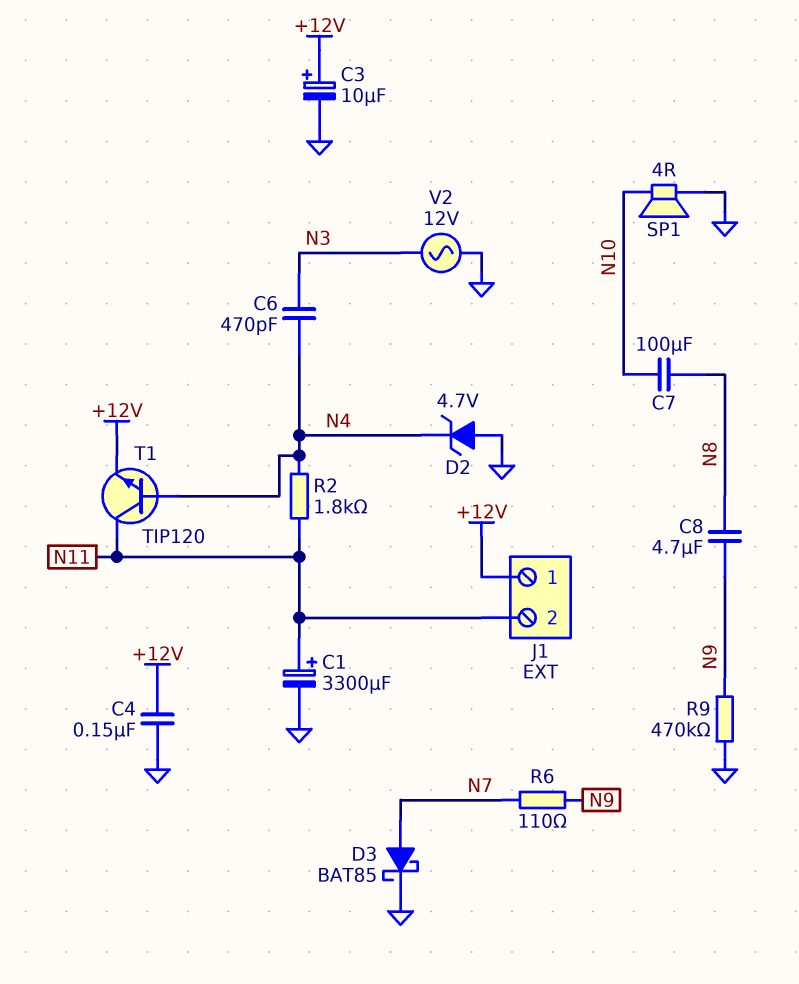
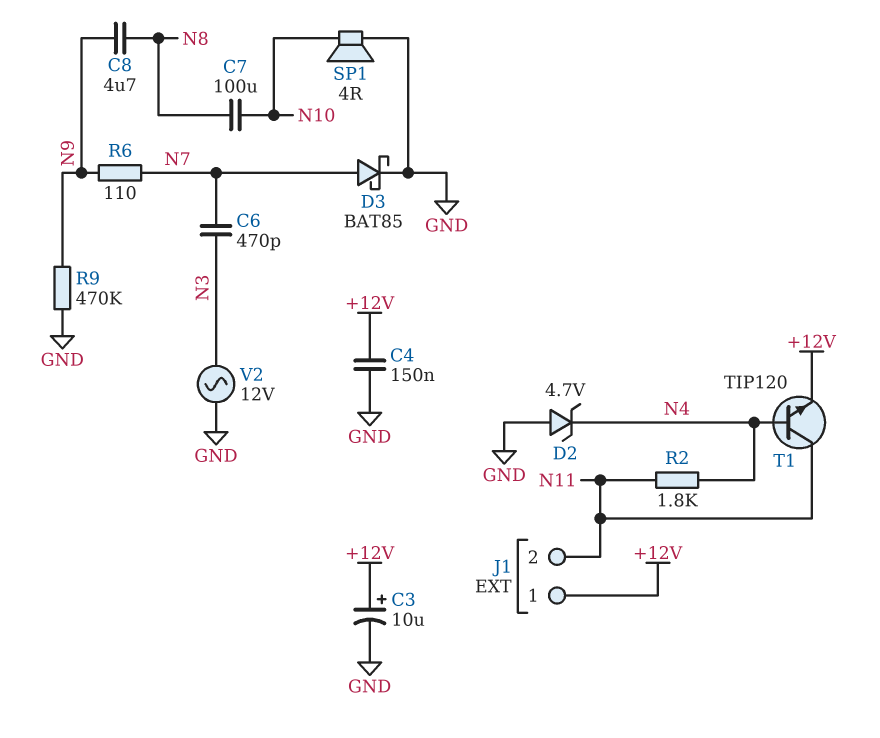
C1: 3300uF (plus N11, minus GND) -> none
C6: 470pF (N3, N4) -> 470pF (N3, N7)

